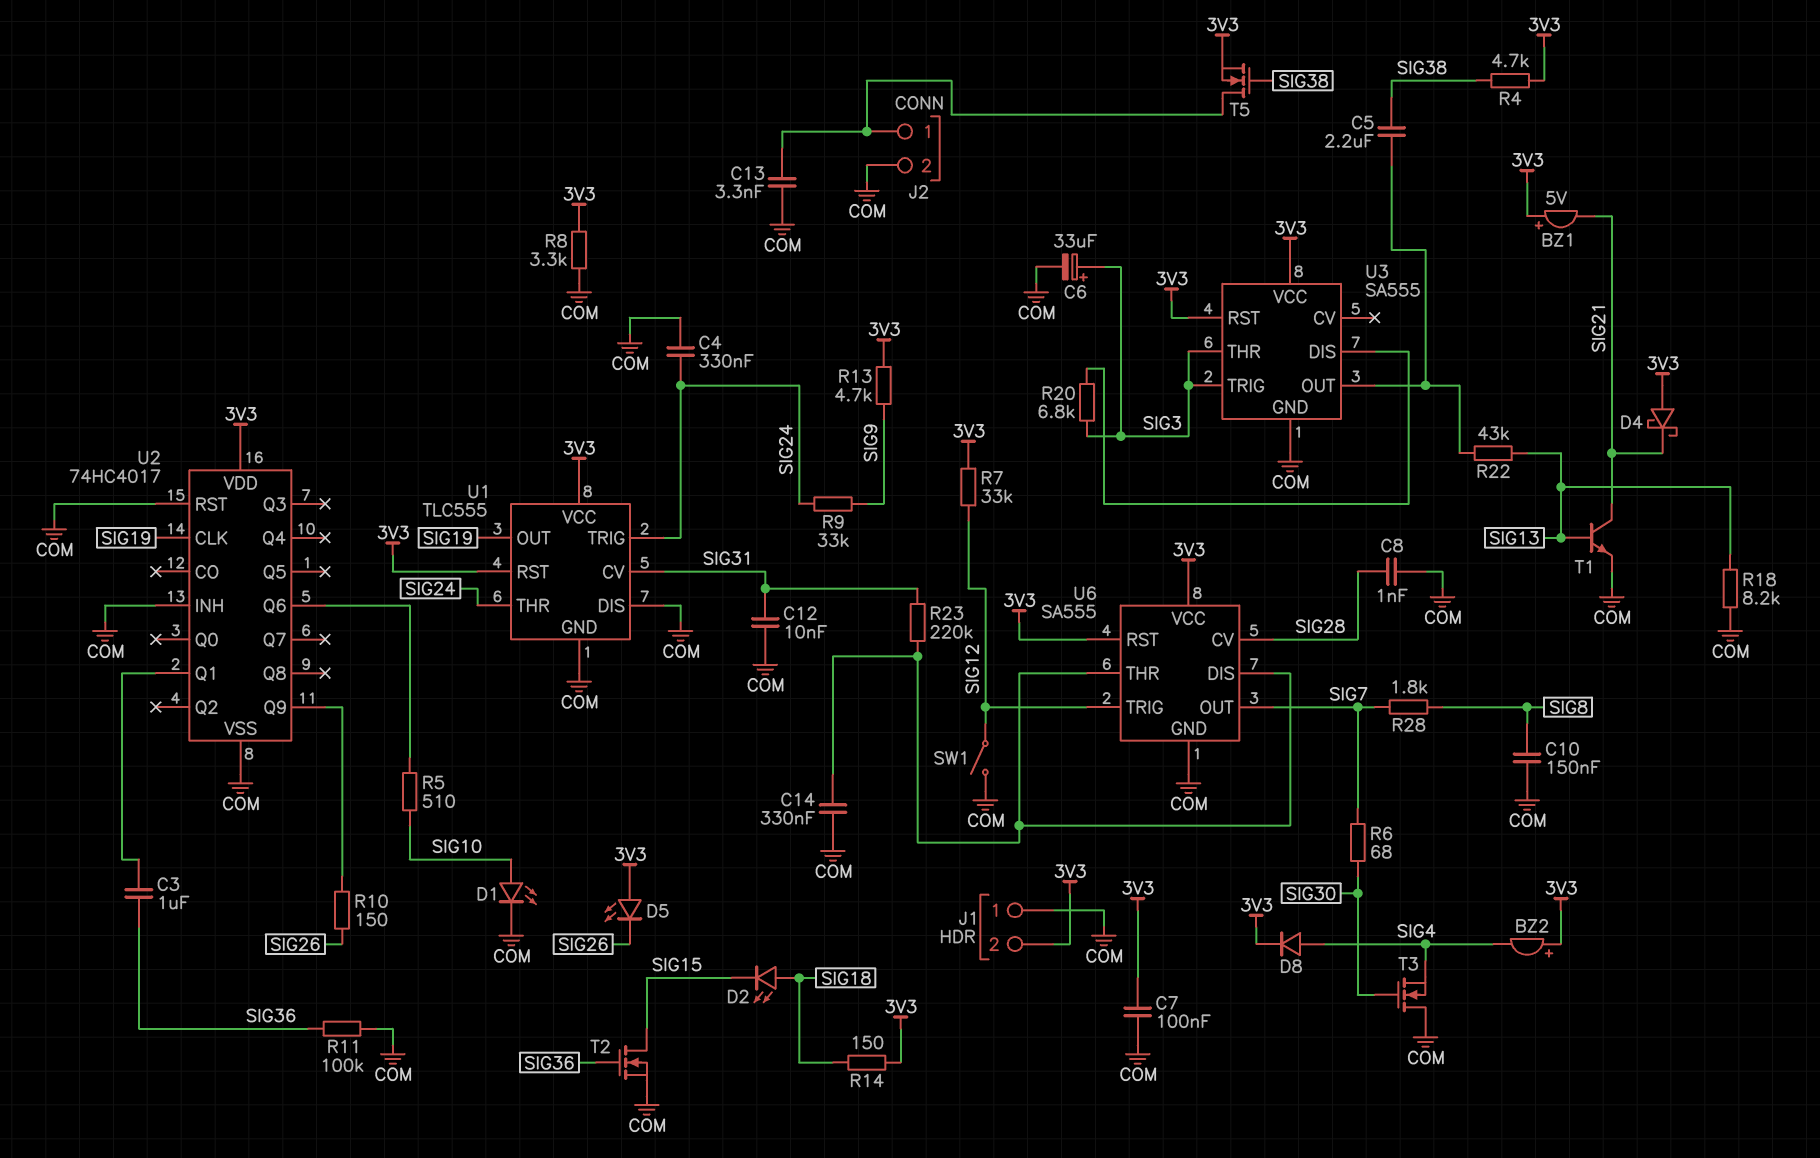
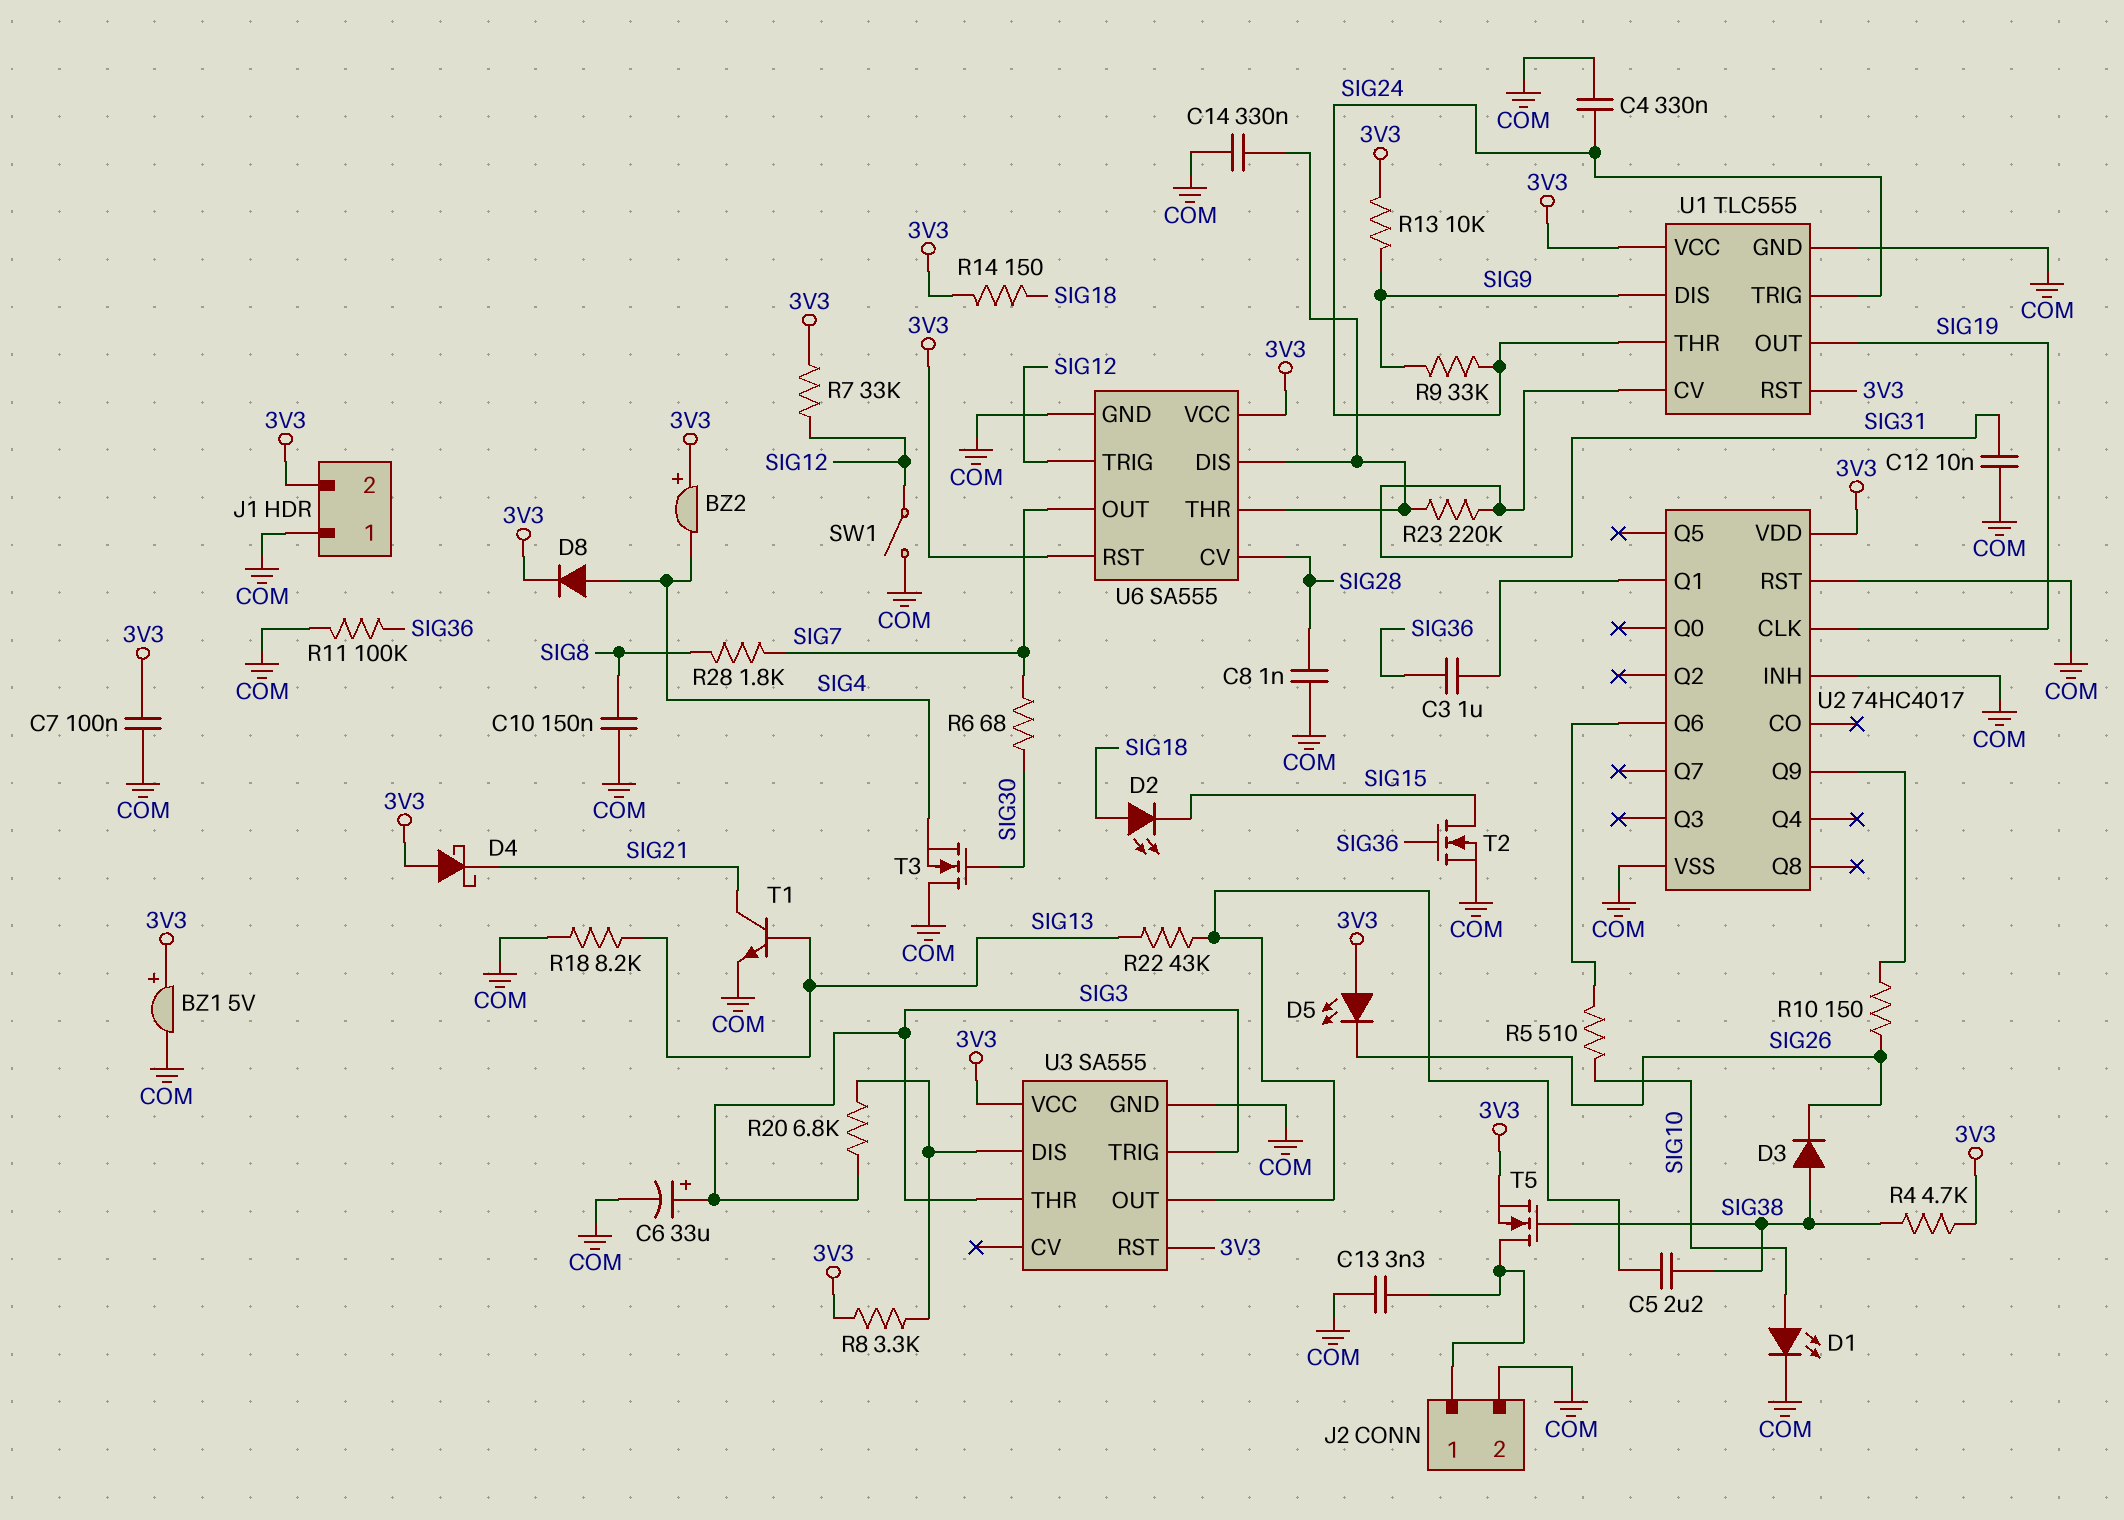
BZ1: buzzer 5V (plus 3V3, minus SIG21) -> buzzer 5V (plus 3V3, minus COM)
D3: none -> diode (A SIG38, K SIG26)
R8: 3.3k (3V3, COM) -> 3.3k (3V3, U3/DIS)
R13: 4.7k (3V3, SIG9) -> 10k (3V3, SIG9)
U1 pin DIS: COM -> SIG9

